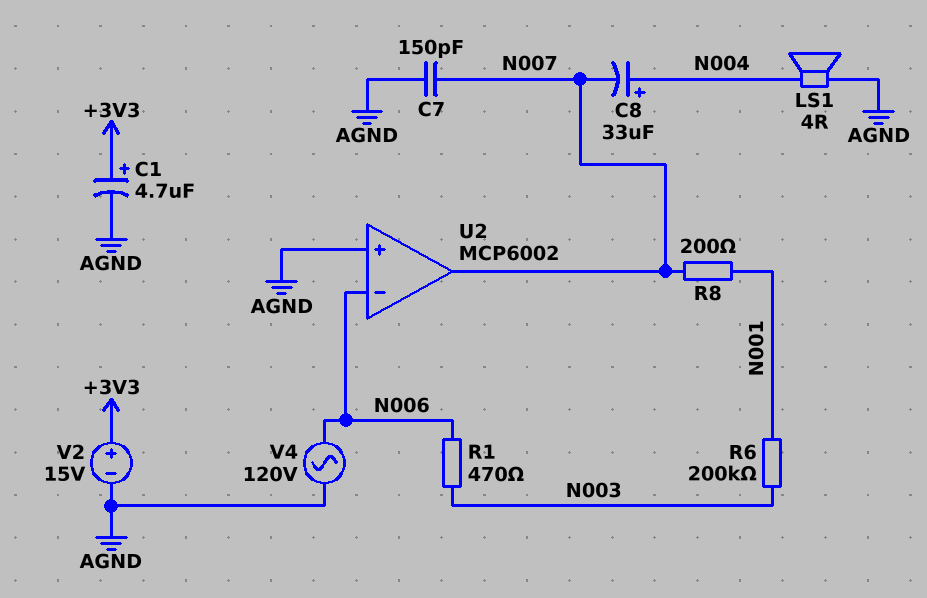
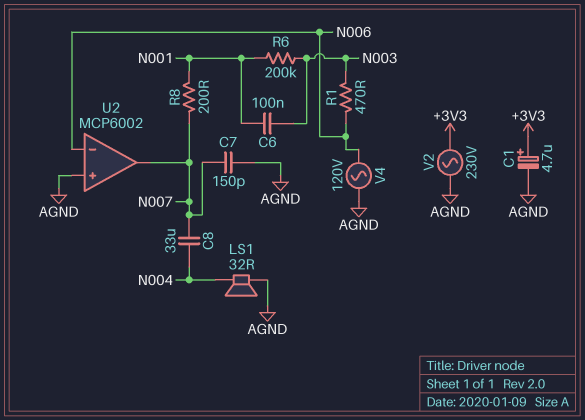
C6: none -> 100nF (N001, N003)
C8: 33uF (plus N004, minus N007) -> 33uF (N004, N007)
LS1: speaker 4R (AGND, N004) -> speaker 32R (AGND, N004)
V2: 15V (plus +3V3, minus AGND) -> AC 230V (+3V3, AGND)

